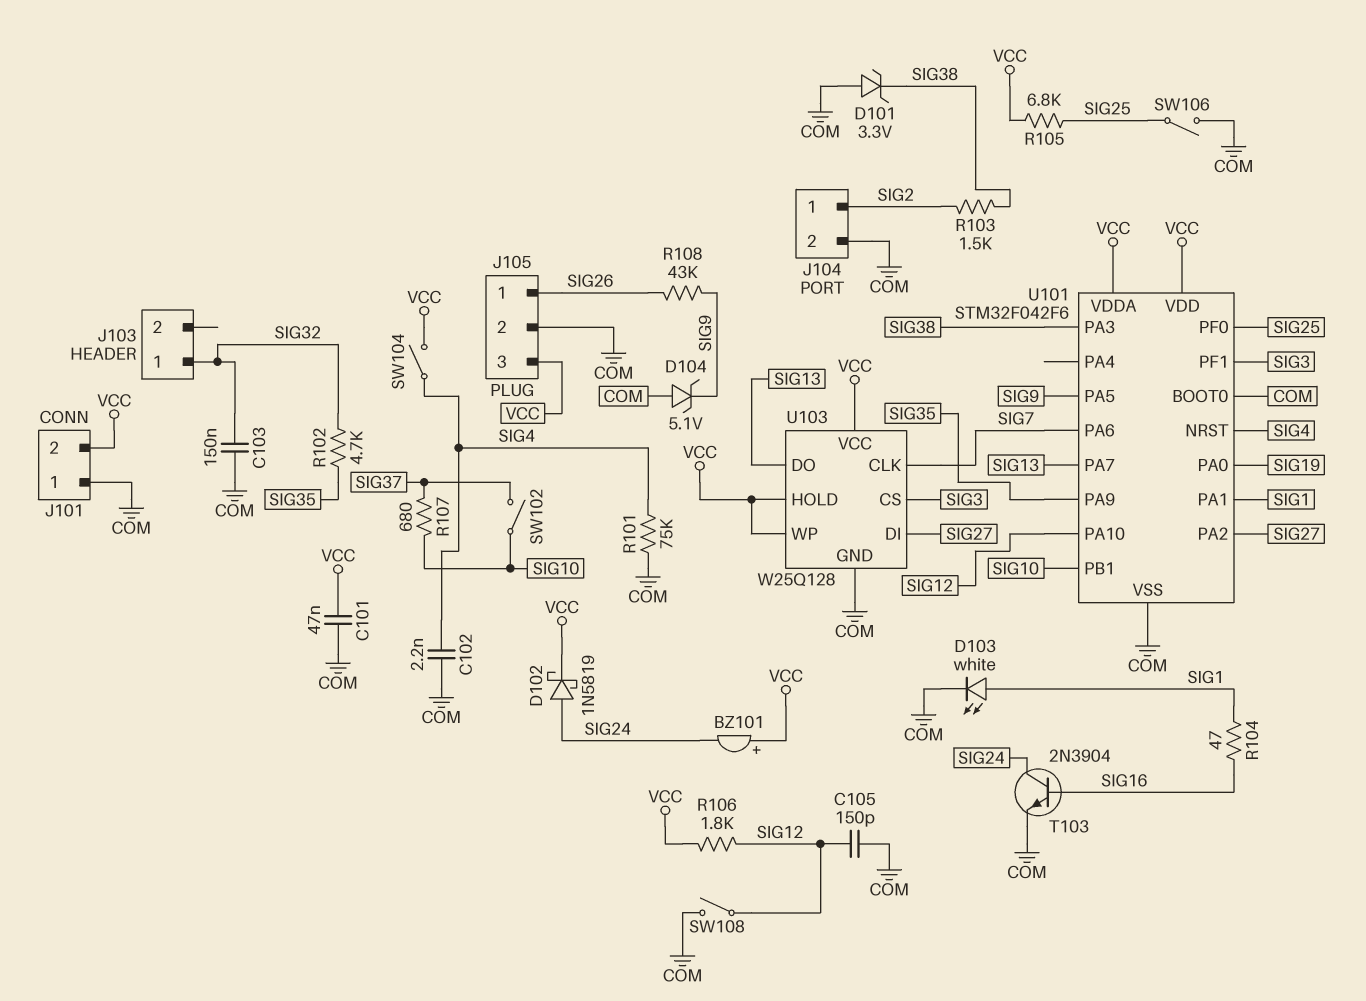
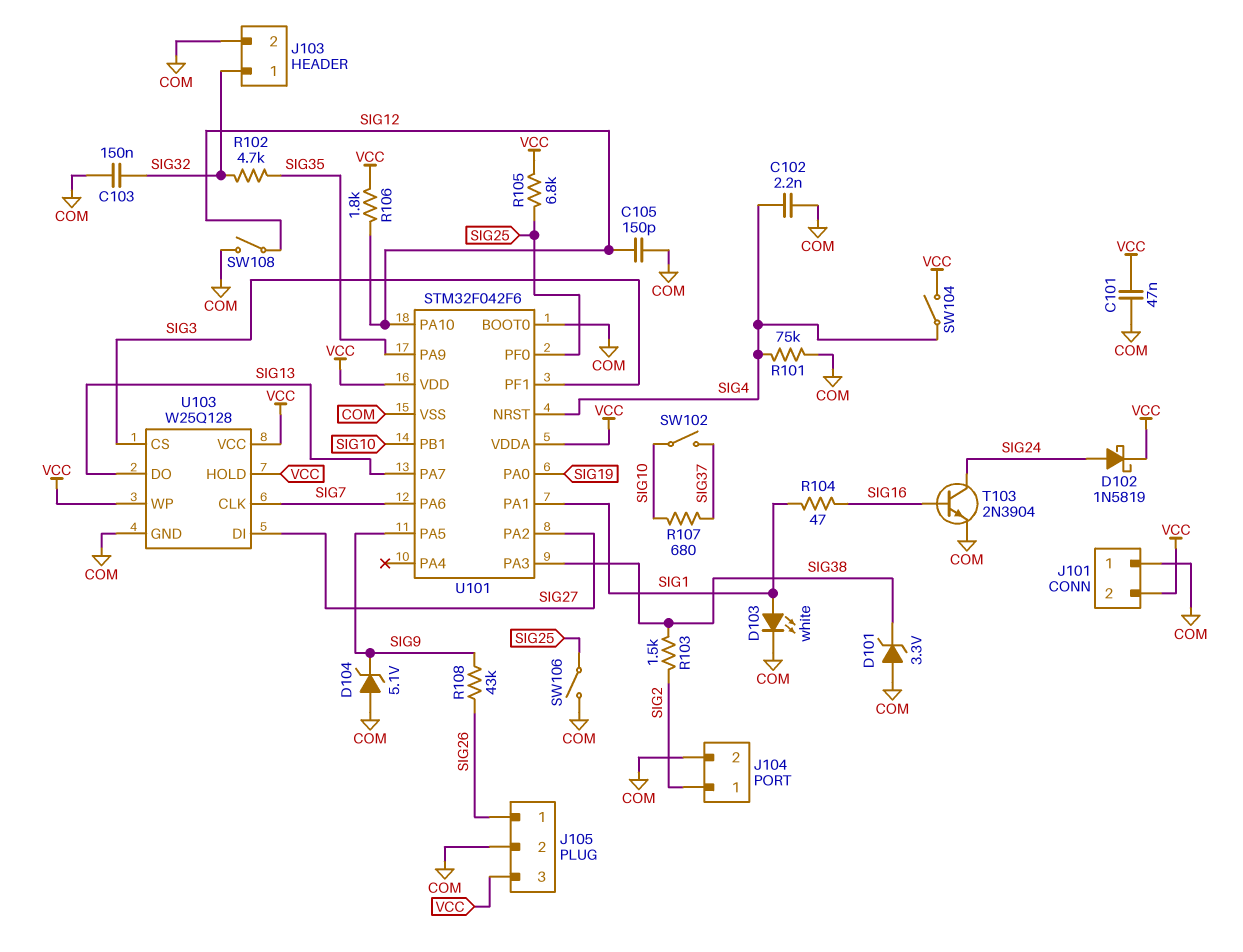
BZ101: buzzer (plus VCC, minus SIG24) -> none
J103 pin 2: none -> COM

